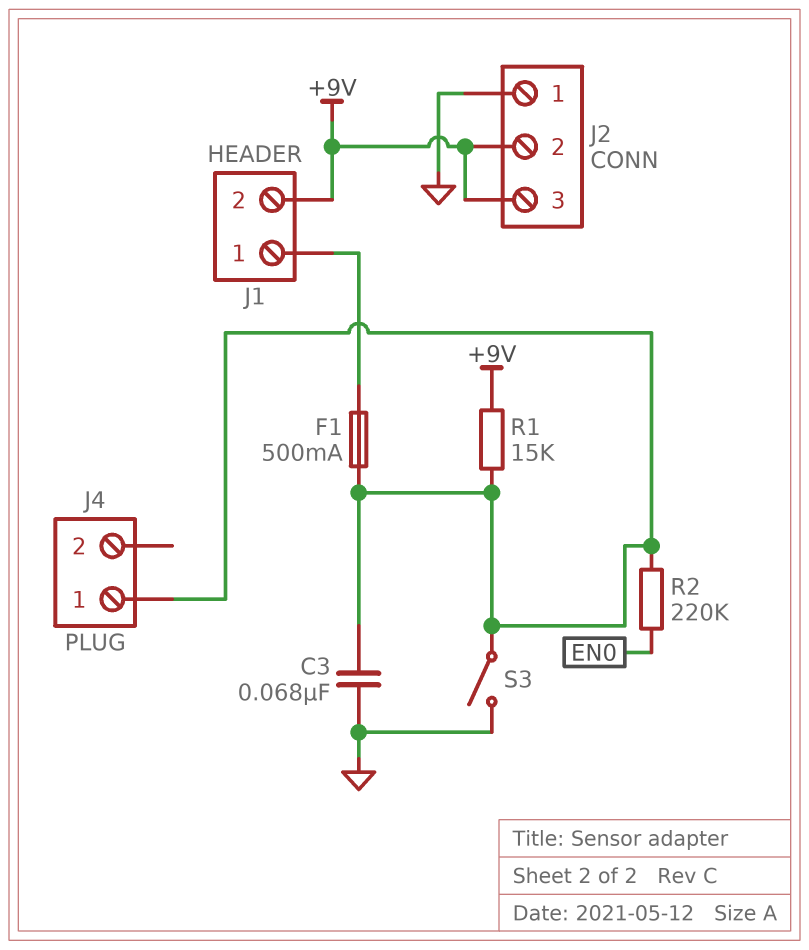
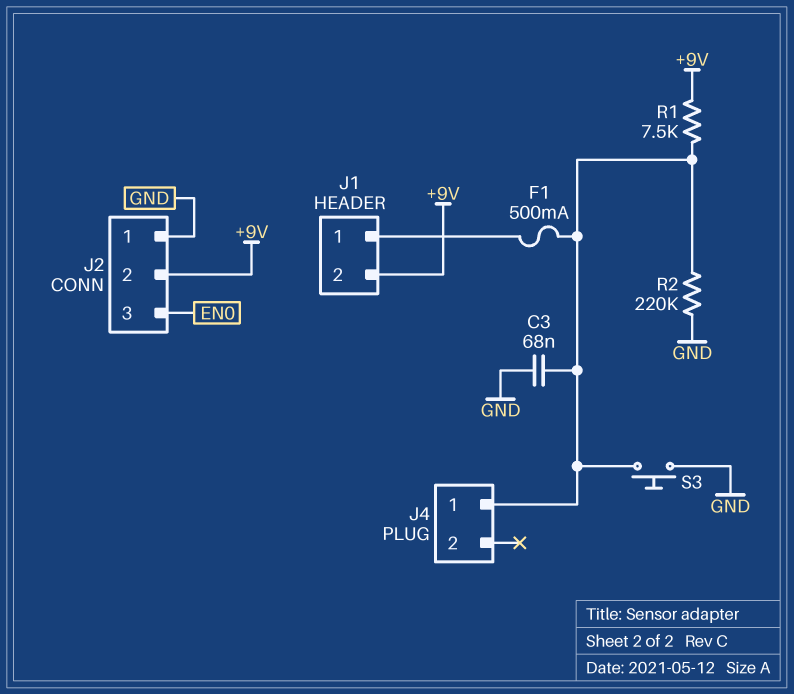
J2 pin 3: +9V -> EN0
R1: 15k (+9V, J4/1) -> 7.5k (+9V, J4/1)
R2: 220k (EN0, J4/1) -> 220k (GND, J4/1)
S3: switch (GND, J4/1) -> button (GND, J4/1)

